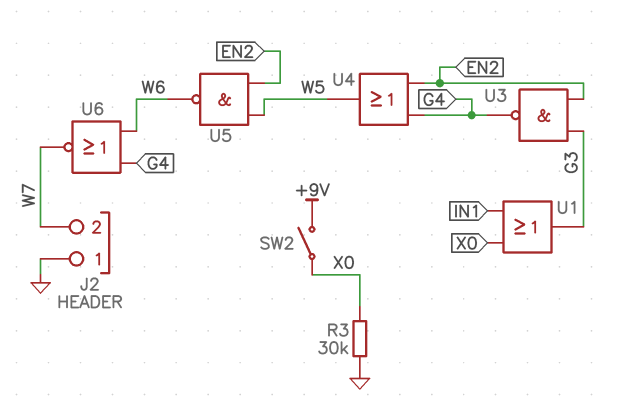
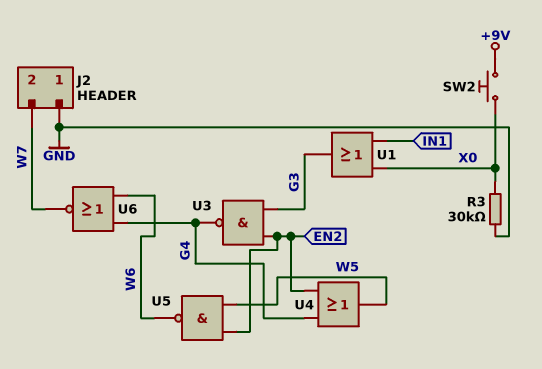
SW2: switch (+9V, X0) -> button (+9V, X0)

